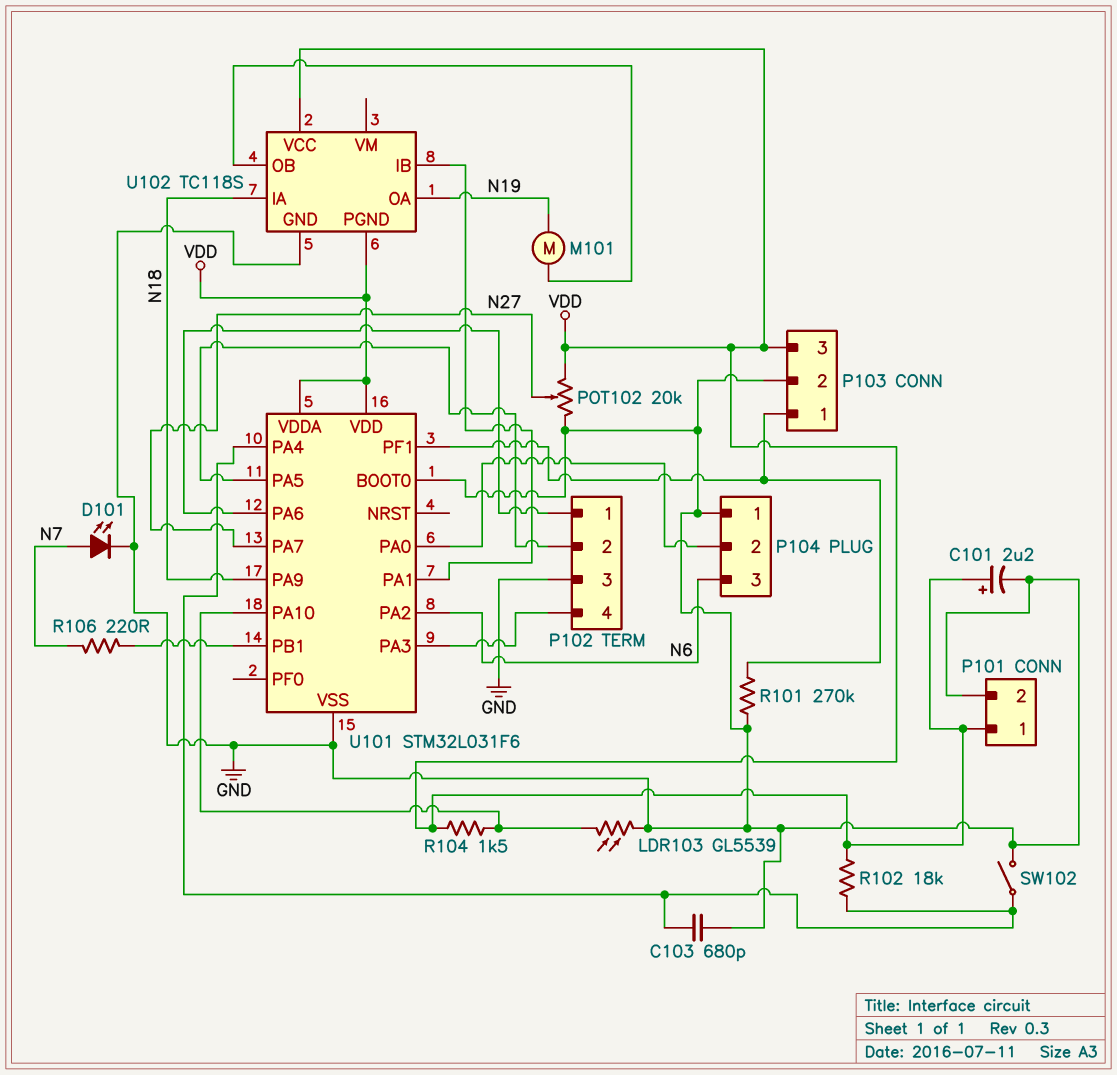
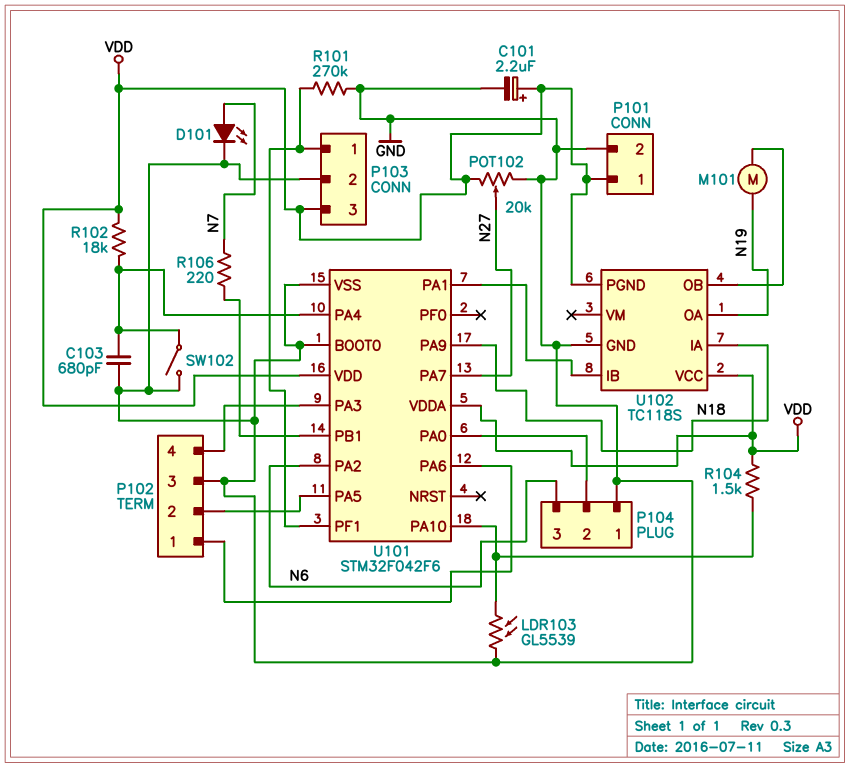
U101: STM32L031F6 -> STM32F042F6

